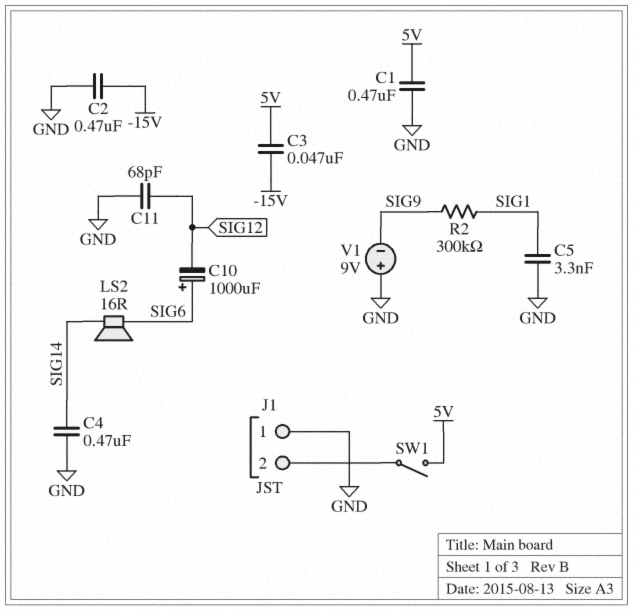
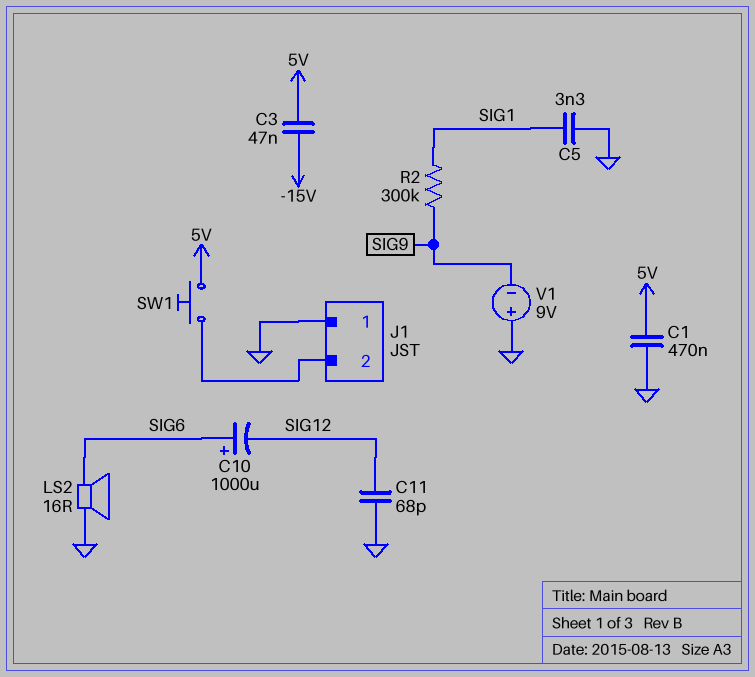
C2: 470nF (-15V, GND) -> none
C4: 470nF (GND, SIG14) -> none
LS2: speaker 16R (SIG6, SIG14) -> speaker 16R (GND, SIG6)
SW1: switch (5V, J1/2) -> button (5V, J1/2)

